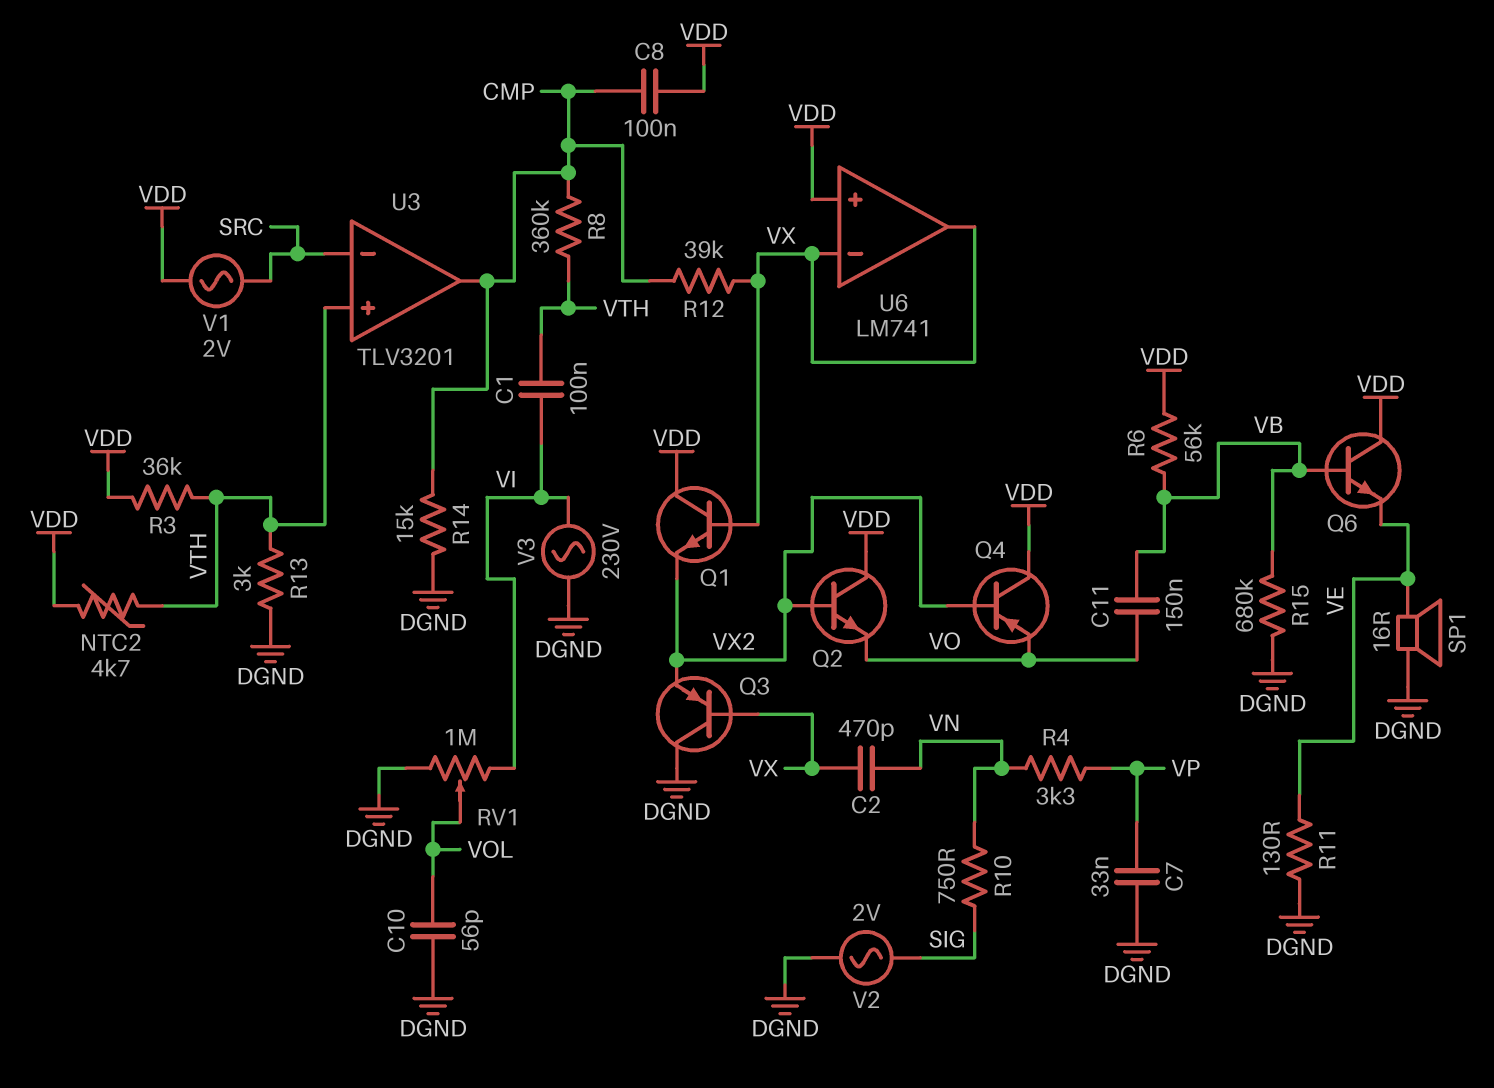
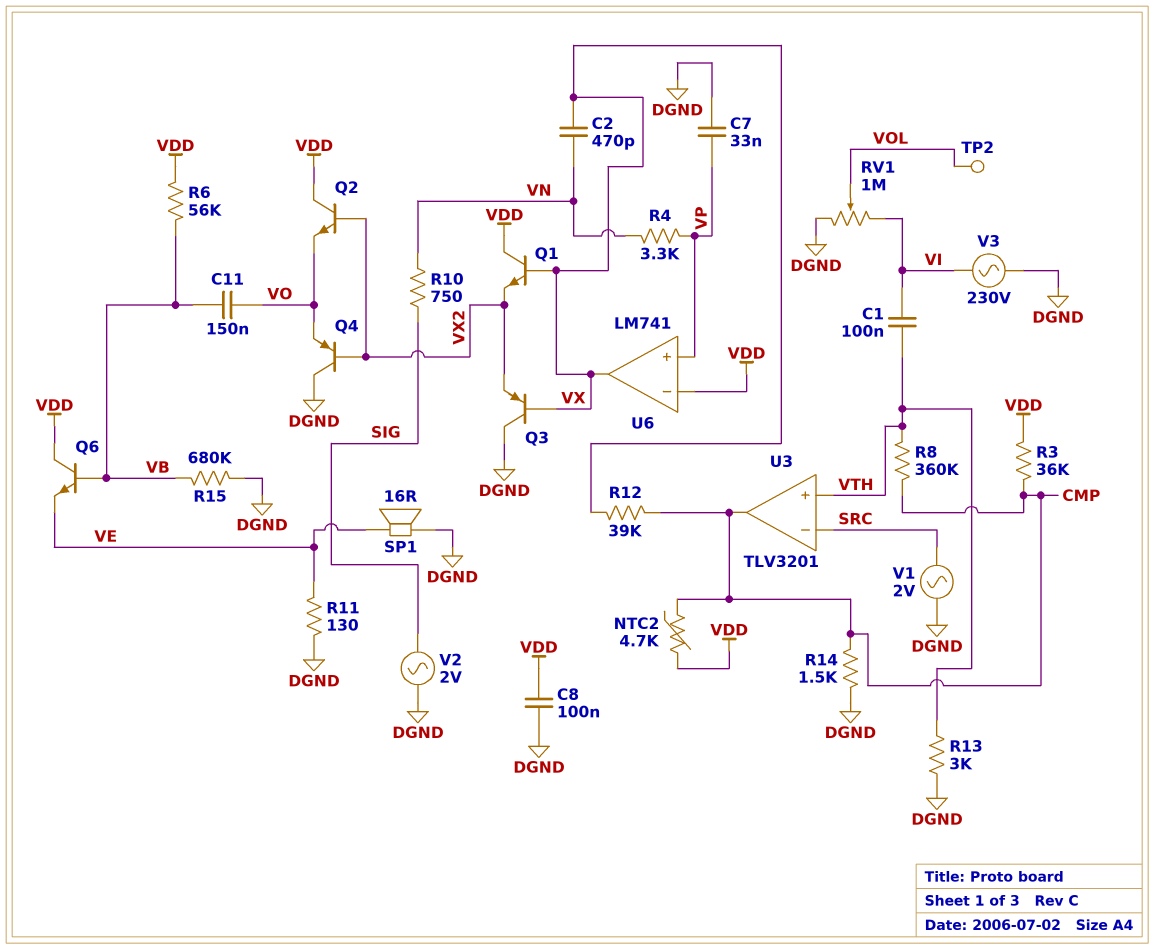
C8: 100nF (CMP, VDD) -> 100nF (DGND, VDD)
C10: 56pF (DGND, VOL) -> none
NTC2: 4.7k (VDD, VTH) -> 4.7k (CMP, VDD)
Q4: PNP (B VX2, C VDD, E VO) -> PNP (B VX2, C DGND, E VO)
R3: 36k (VDD, VTH) -> 36k (CMP, VDD)
R14: 15k (CMP, DGND) -> 1.5k (CMP, DGND)
TP2: none -> test point (VOL)
U6 pin in+: VDD -> VP
U6 pin in-: VX -> VDD
V1: AC 2V (SRC, VDD) -> AC 2V (DGND, SRC)

